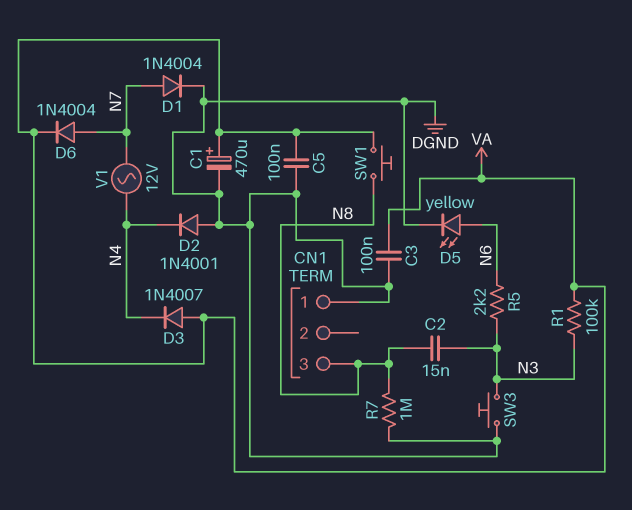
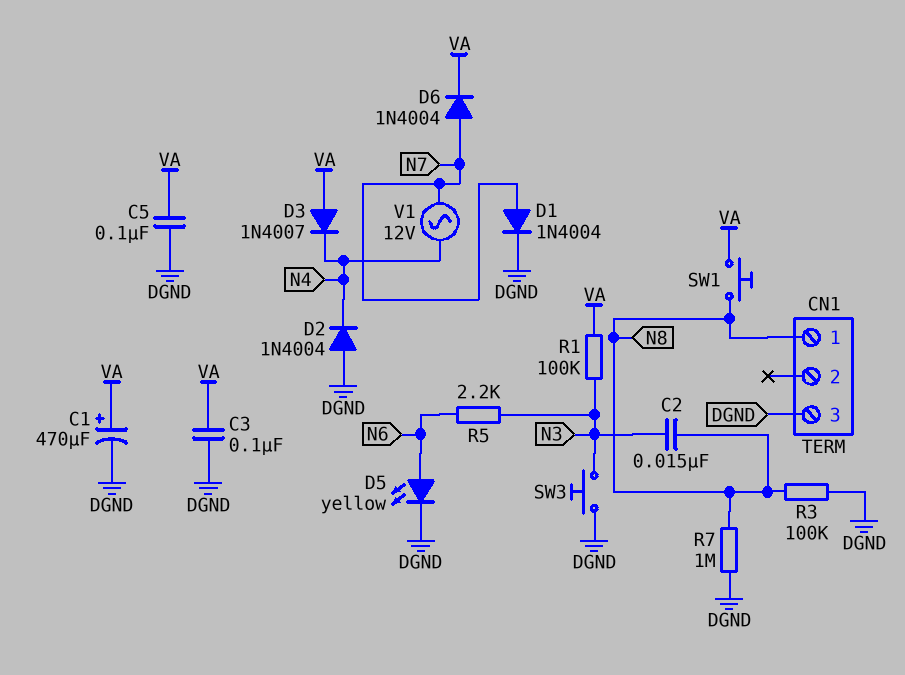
CN1 pin 1: DGND -> N8
CN1 pin 3: N8 -> DGND
D2: diode 1N4001 (A DGND, K N4) -> diode 1N4004 (A DGND, K N4)
R3: none -> 100k (DGND, N8)

